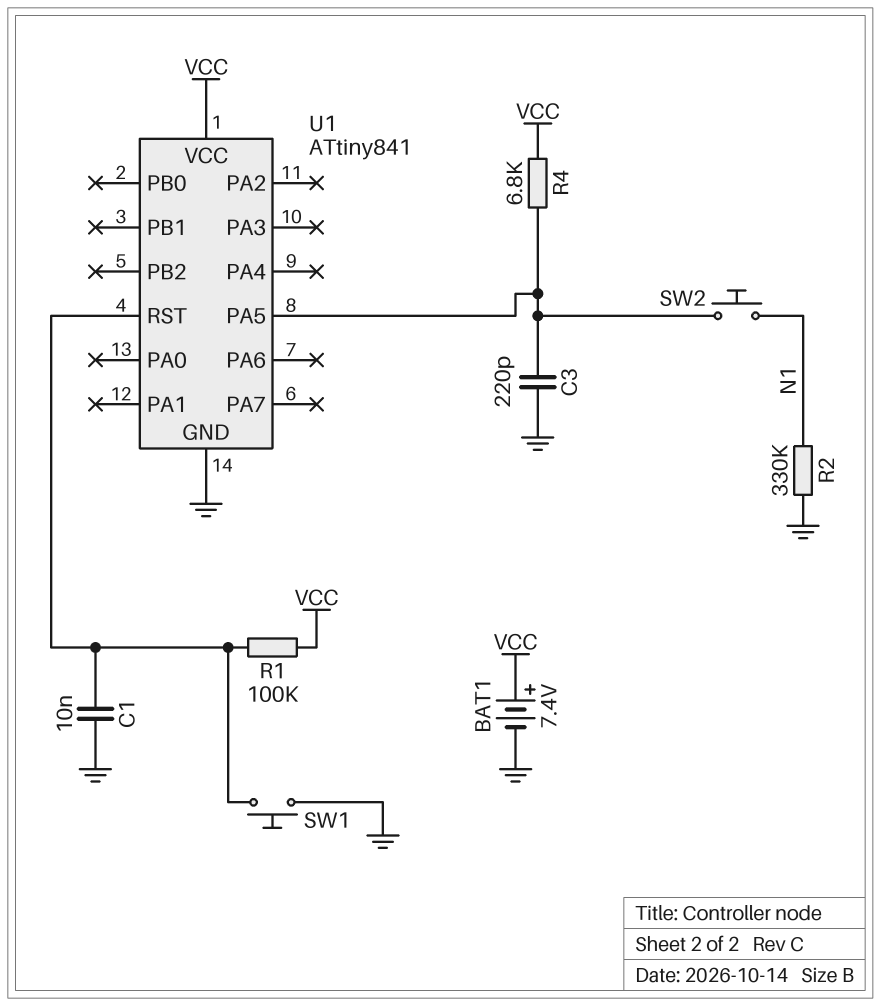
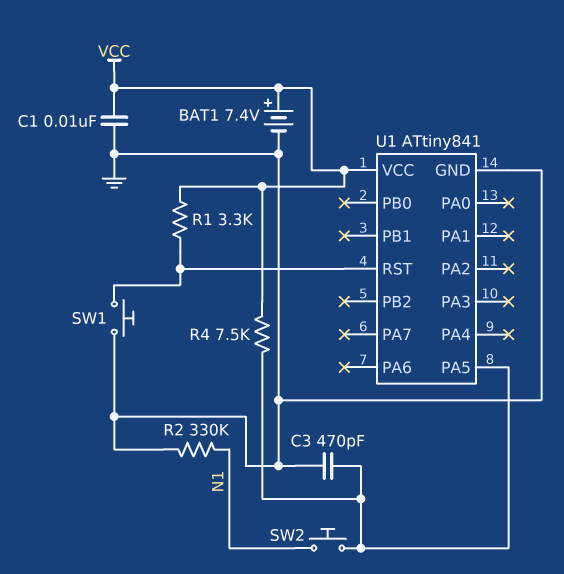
C1: 10nF (GND, U1/RST) -> 10nF (GND, VCC)
C3: 220pF (GND, U1/PA5) -> 470pF (GND, U1/PA5)
R1: 100k (U1/RST, VCC) -> 3.3k (U1/RST, VCC)
R4: 6.8k (U1/PA5, VCC) -> 7.5k (U1/PA5, VCC)

